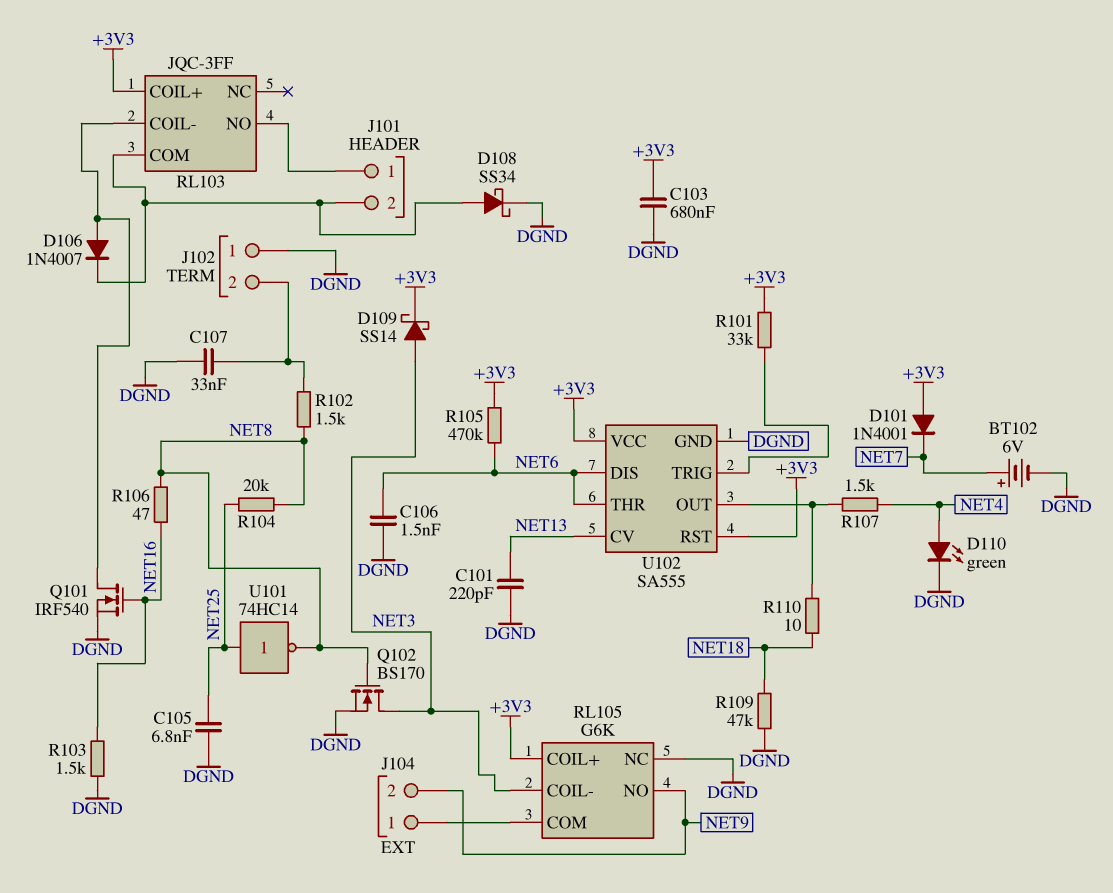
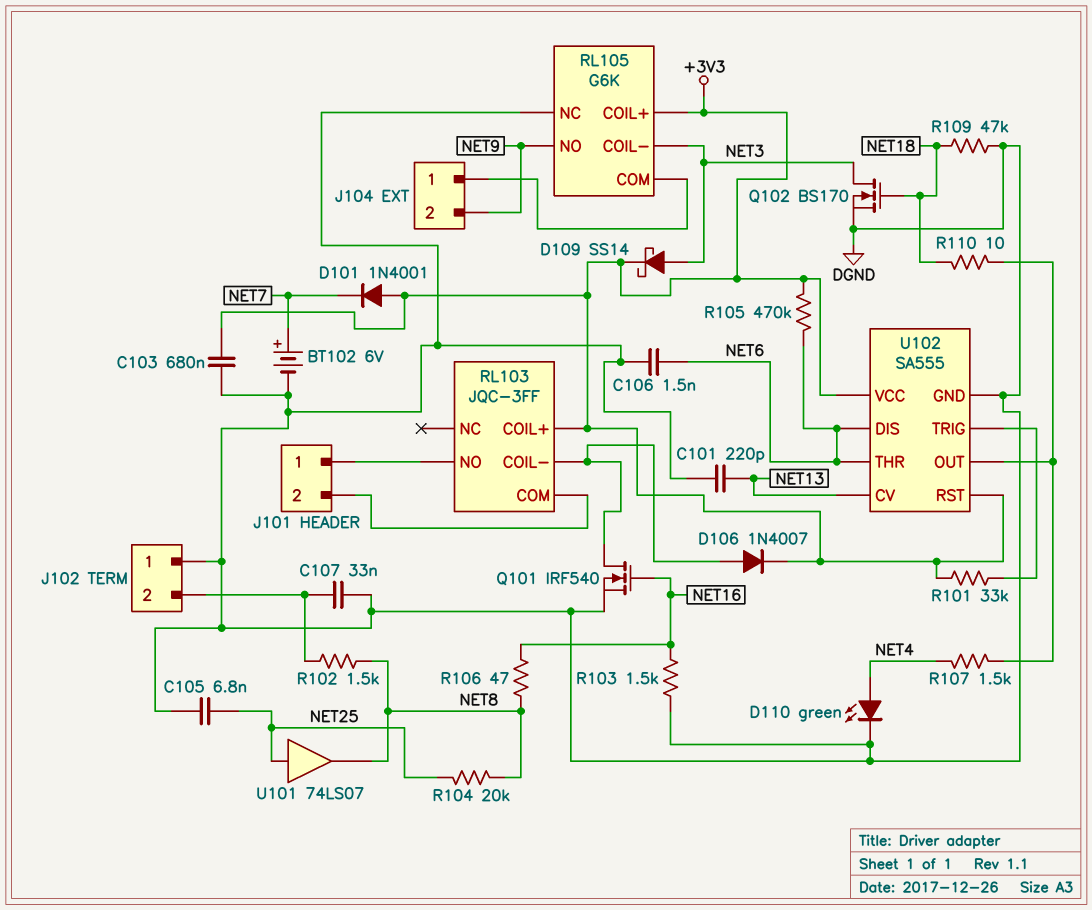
D106: diode 1N4007 (A RL103/COIL-, K J101/2) -> diode 1N4007 (A RL103/COIL-, K +3V3)
D108: schottky SS34 (A J101/2, K DGND) -> none
Q102: NMOS BS170 (G NET8, D NET3, S DGND) -> NMOS BS170 (G NET18, D NET3, S DGND)
U101: NOT 74HC14 (in NET25, out NET8) -> buffer 74LS07 (in NET25, out NET8)

